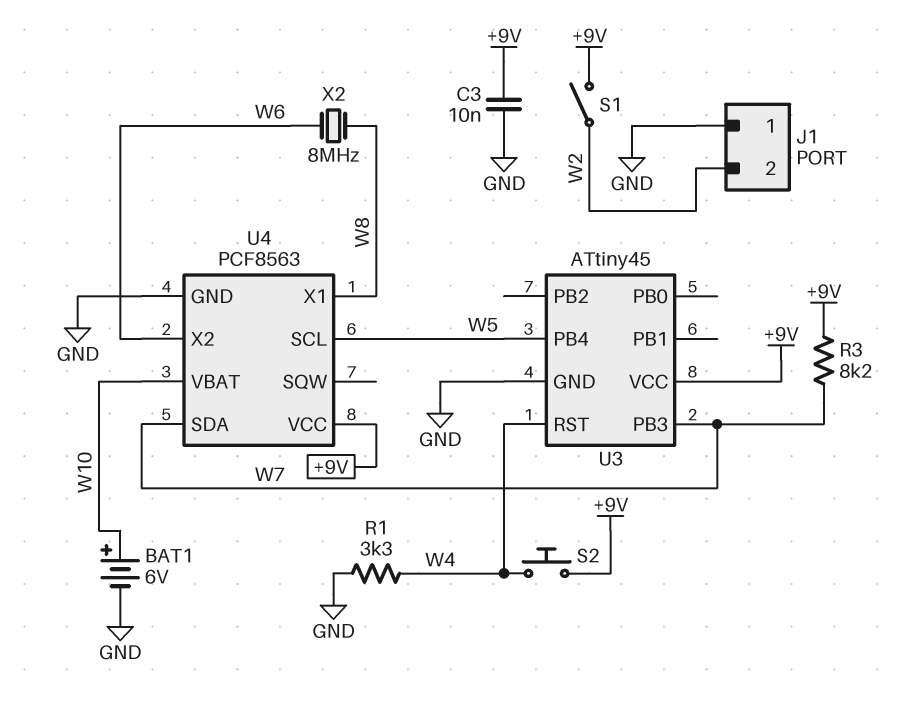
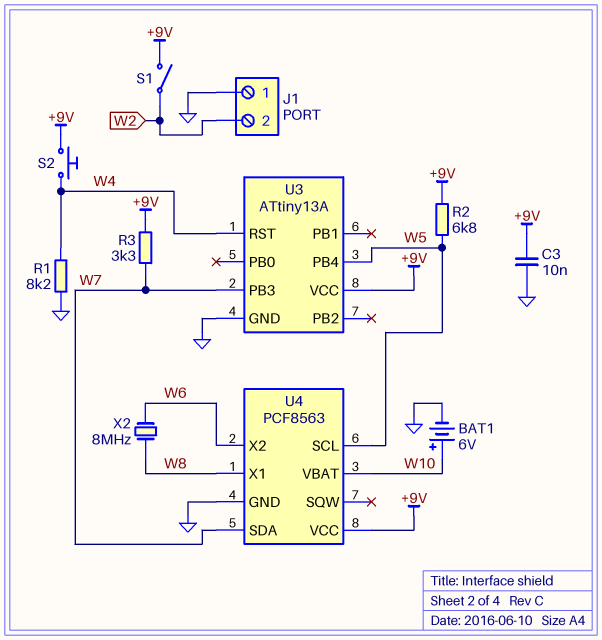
R1: 3.3k (GND, W4) -> 8.2k (GND, W4)
R2: none -> 6.8k (+9V, W5)
R3: 8.2k (+9V, W7) -> 3.3k (+9V, W7)
U3: ATtiny45 -> ATtiny13A

